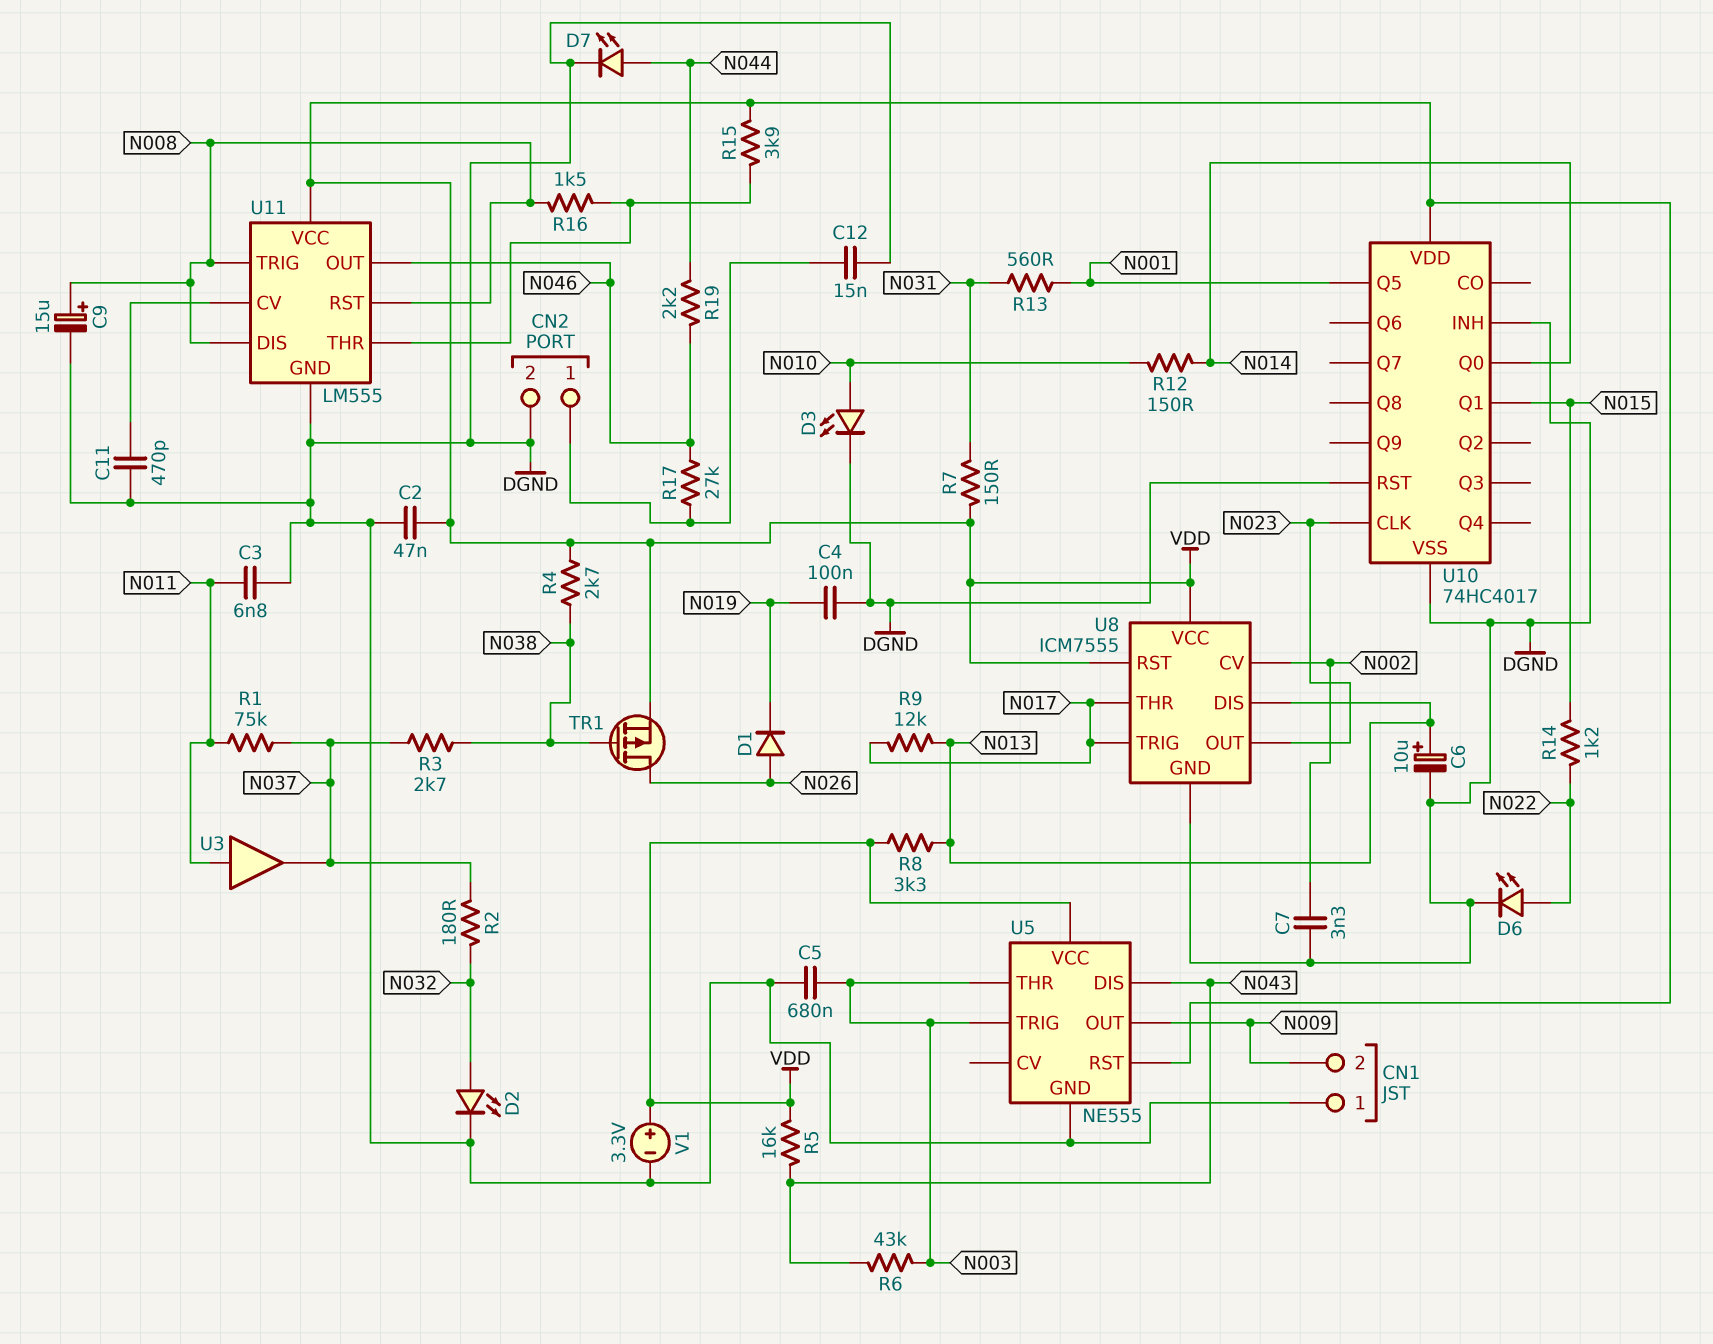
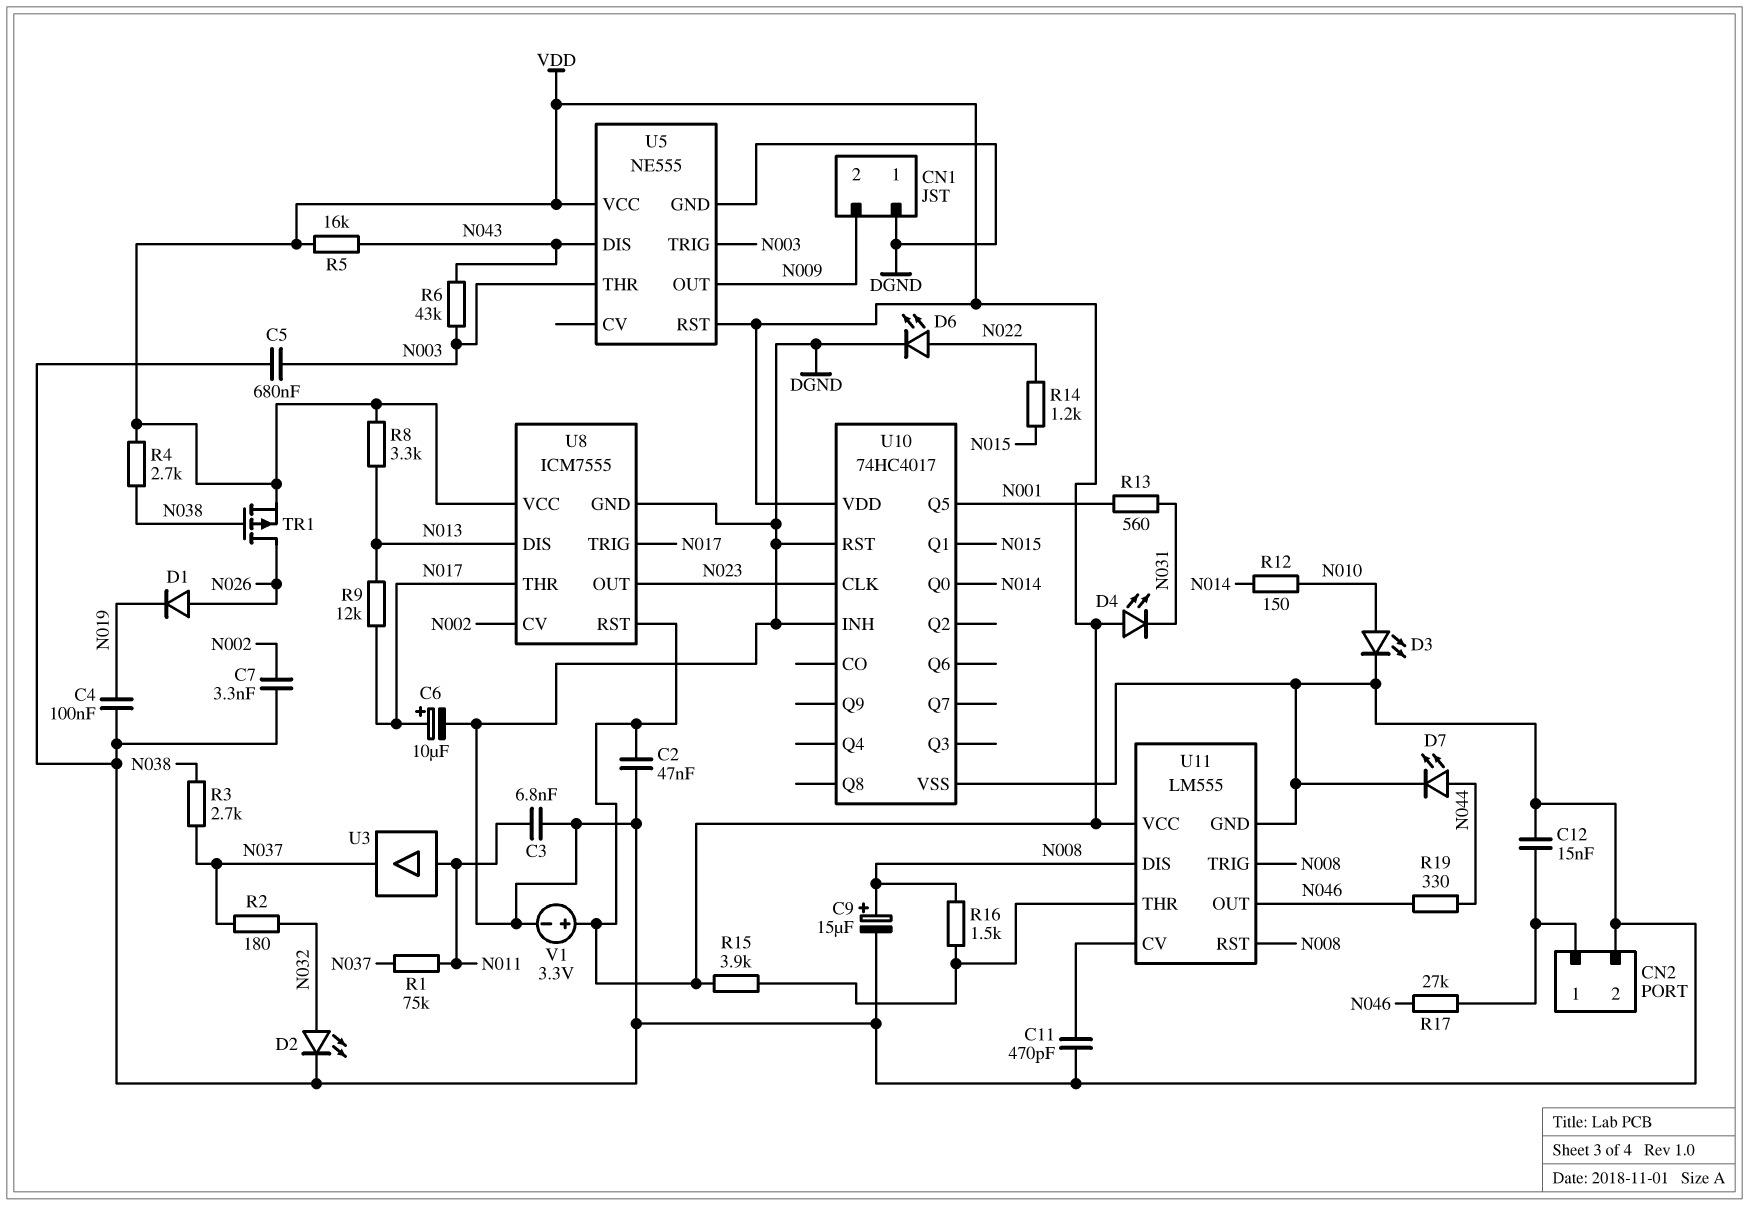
C6: 10uF (plus N013, minus DGND) -> 10uF (plus N017, minus DGND)
D4: none -> LED (A VDD, K N031)
R7: 150 (N031, VDD) -> none
R19: 2.2k (N044, N046) -> 330 (N044, N046)

